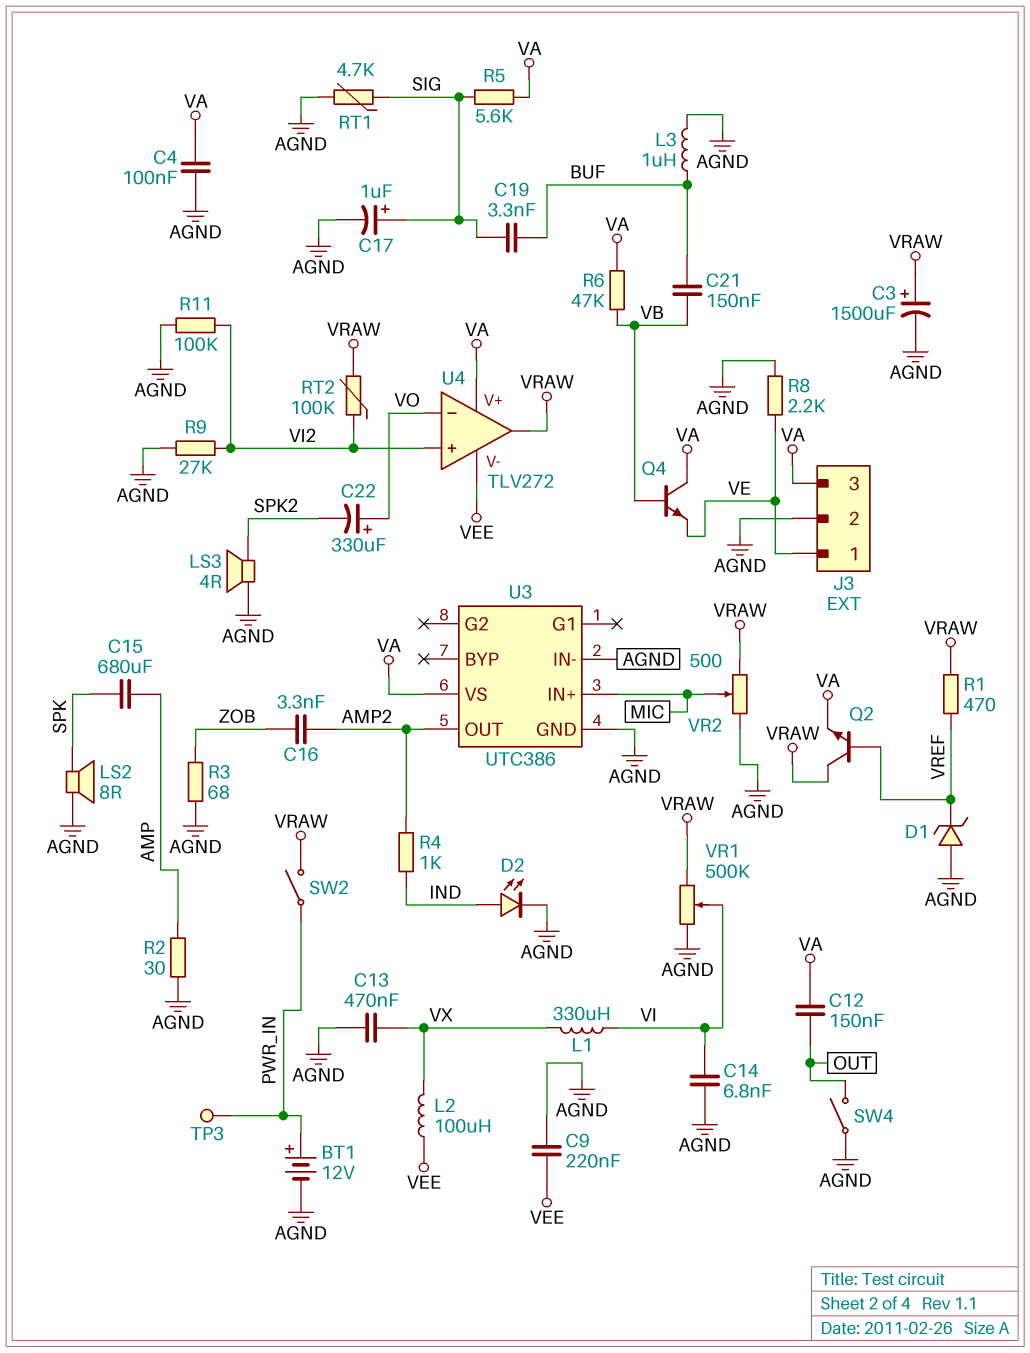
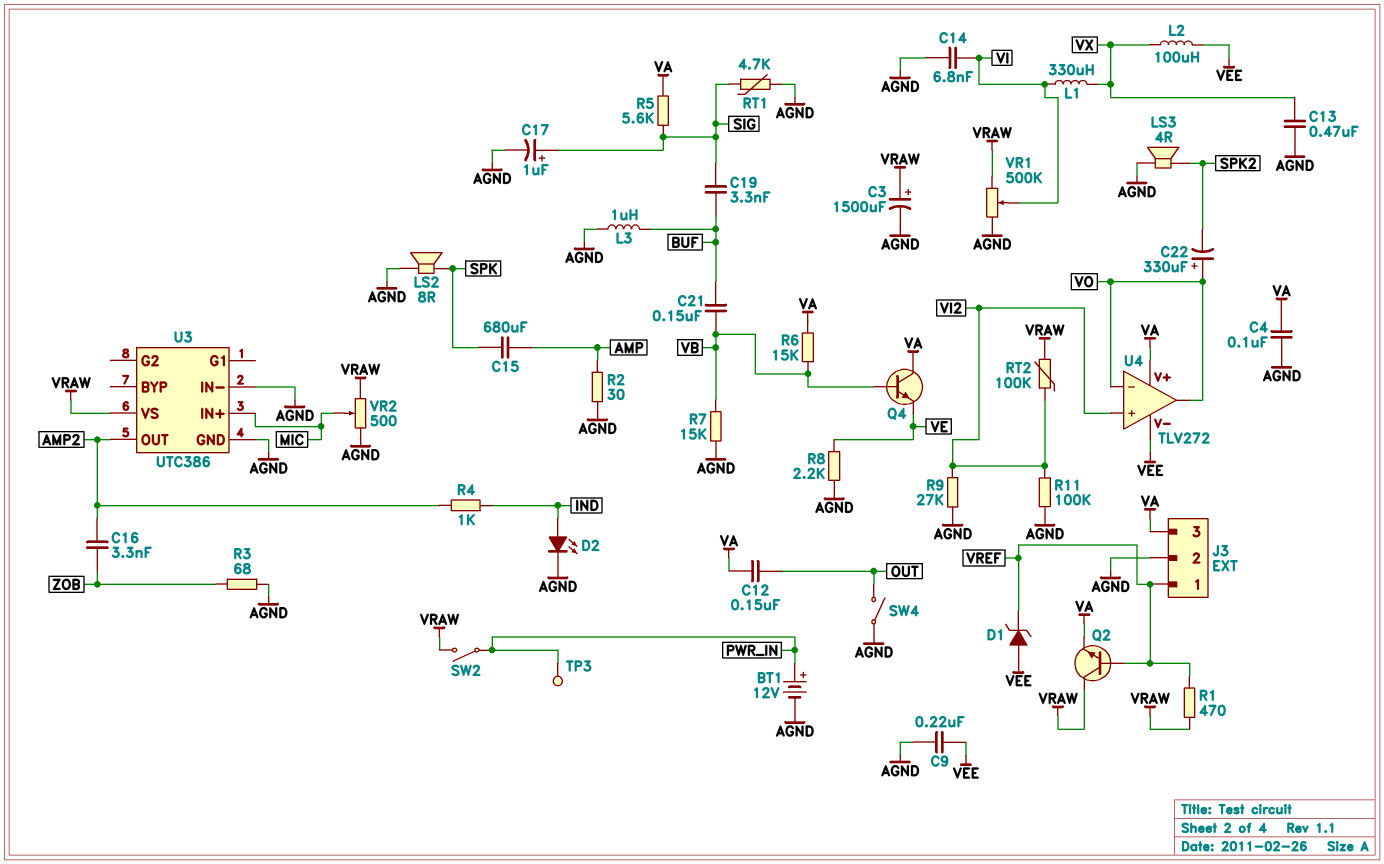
D1: zener (A AGND, K VREF) -> zener (A VEE, K VREF)
J3 pin 1: VE -> VREF
R6: 47k (VA, VB) -> 15k (VA, VB)
R7: none -> 15k (AGND, VB)
U3 pin VS: VA -> VRAW
U4 pin out: VRAW -> VO

